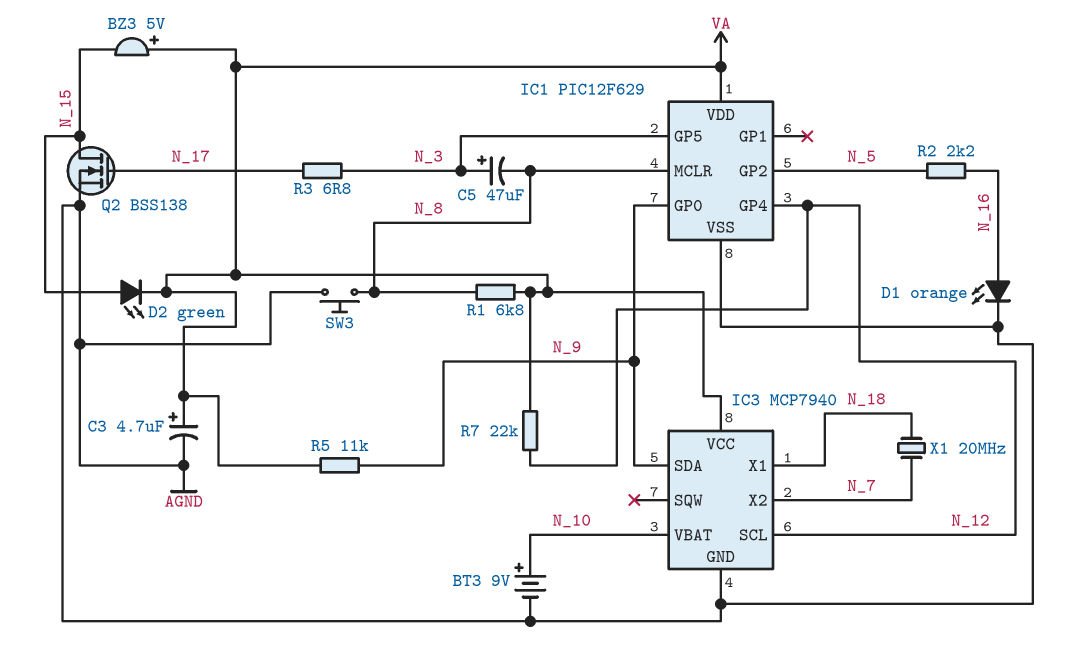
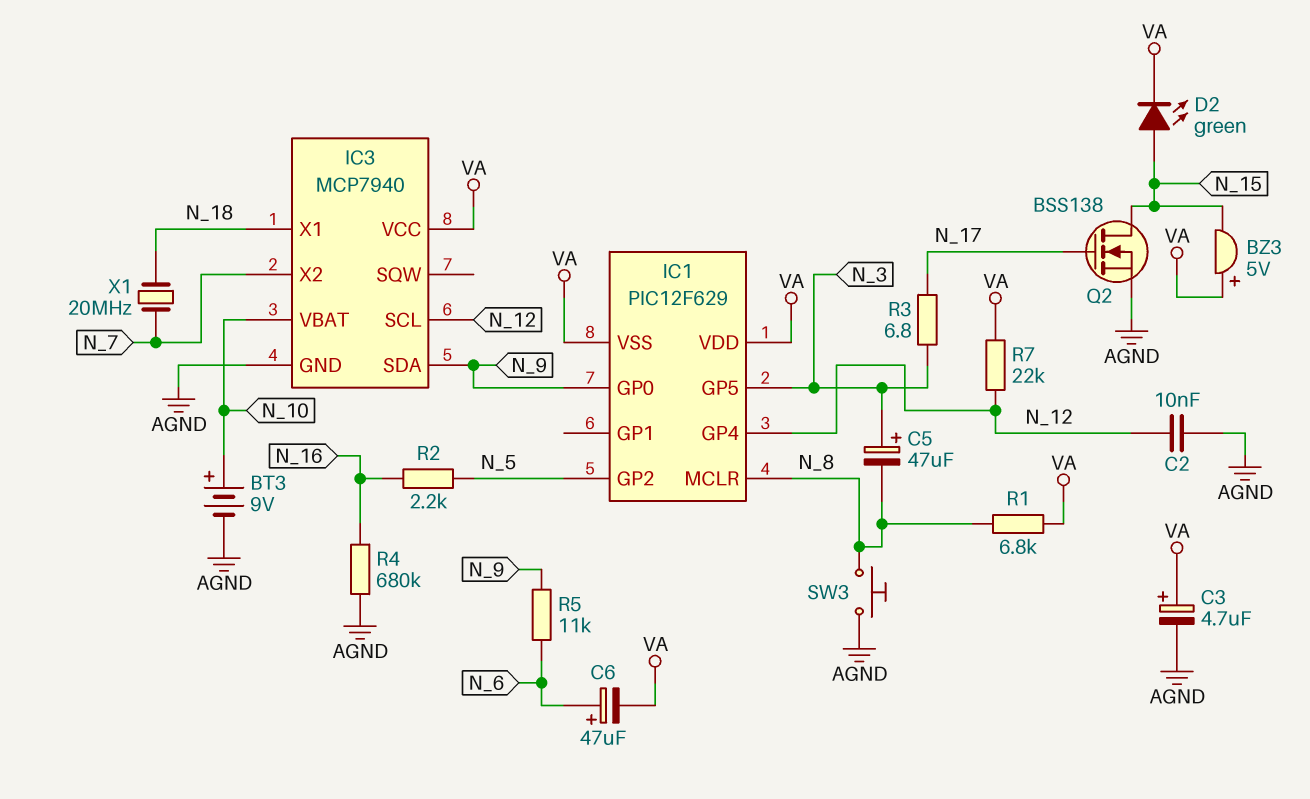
C2: none -> 10nF (AGND, N_12)
C6: none -> 47uF (plus N_6, minus VA)
D1: LED orange (A N_16, K AGND) -> none
IC1 pin VSS: AGND -> VA
R4: none -> 680k (AGND, N_16)
R5: 11k (N_9, VA) -> 11k (N_6, N_9)

